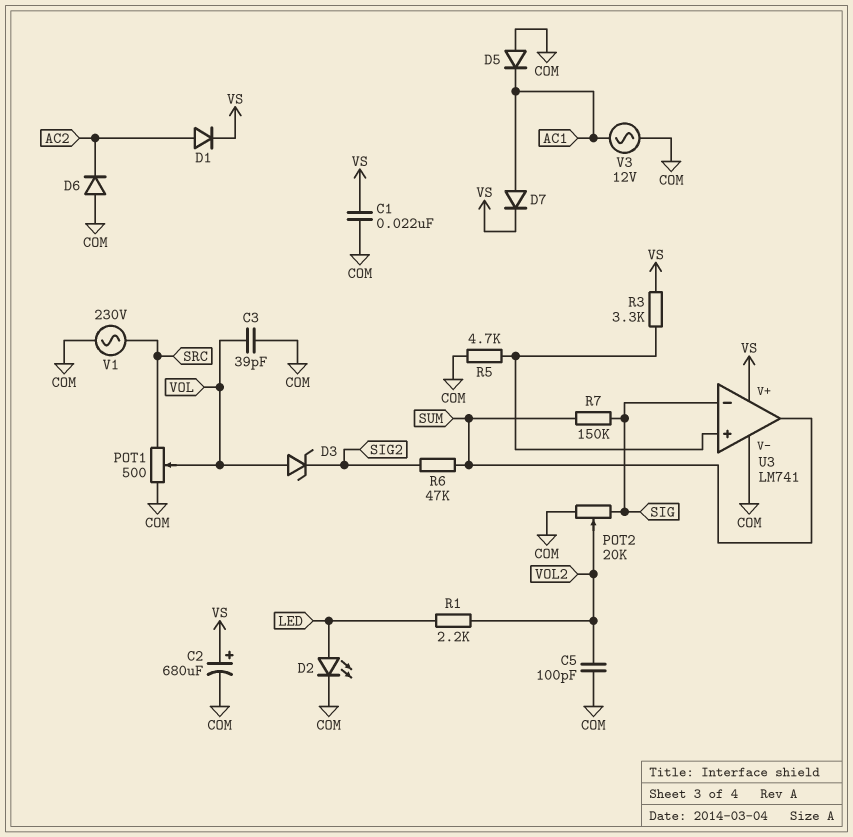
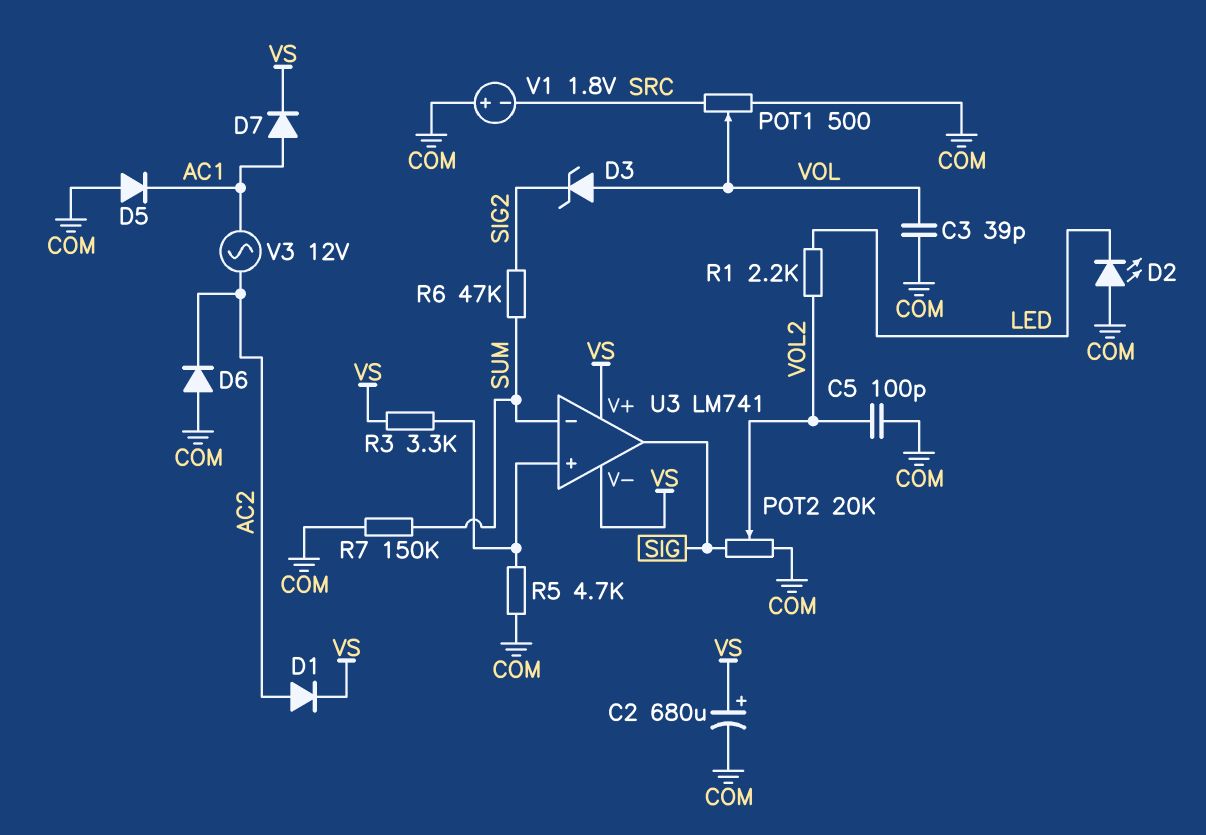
C1: 22nF (COM, VS) -> none
D2: LED (A LED, K COM) -> LED (A COM, K LED)
R7: 150k (SIG, SUM) -> 150k (COM, SUM)
U3 pin V-: COM -> VS
U3 pin in-: SIG -> SUM
U3 pin out: SUM -> SIG
V1: AC 230V (COM, SRC) -> 1.8V (plus COM, minus SRC)
V3: AC 12V (AC1, COM) -> AC 12V (AC1, AC2)

